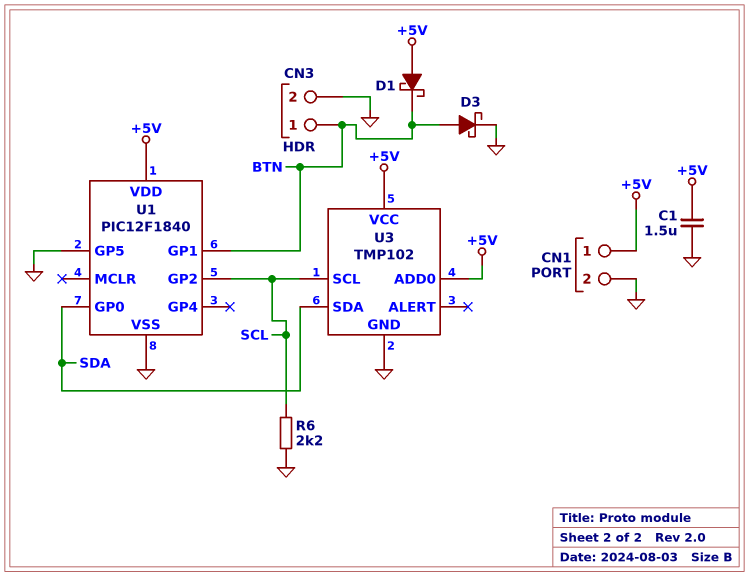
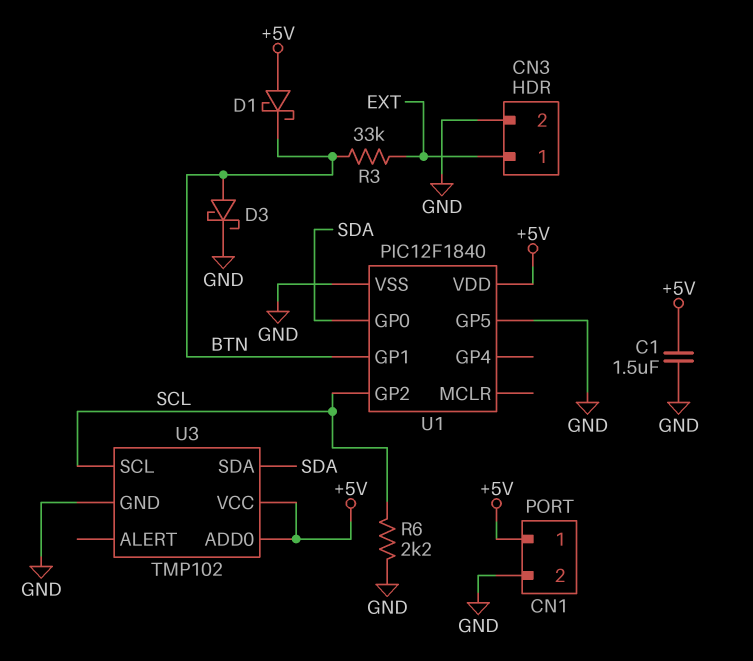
CN3 pin 1: BTN -> EXT
R3: none -> 33k (BTN, EXT)

